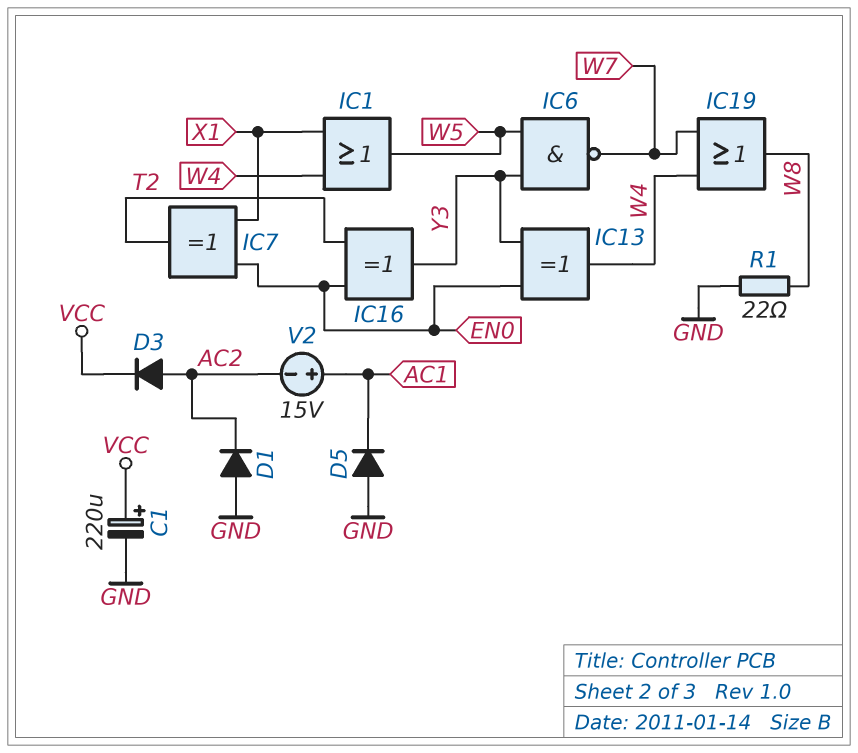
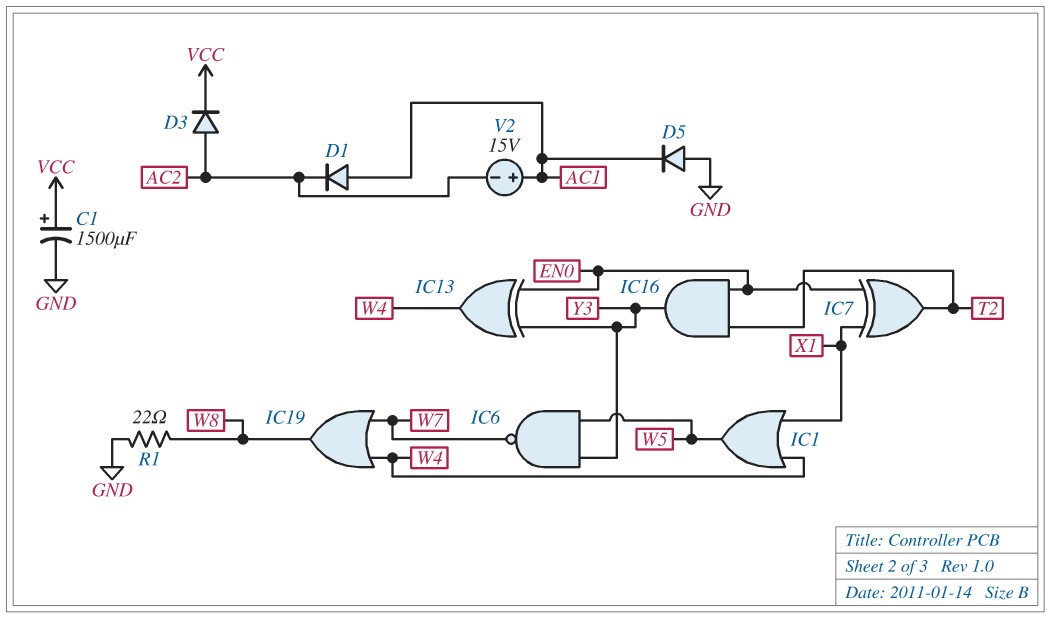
C1: 220uF (plus VCC, minus GND) -> 1500uF (plus VCC, minus GND)
D1: diode (A GND, K AC2) -> diode (A AC1, K AC2)
IC16: XOR (in EN0, in T2, out Y3) -> AND (in EN0, in T2, out Y3)

